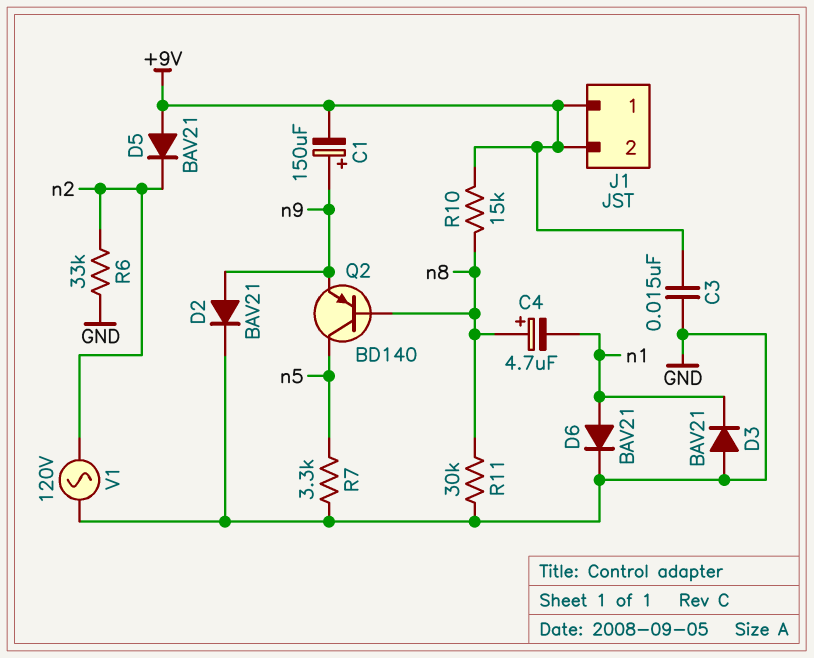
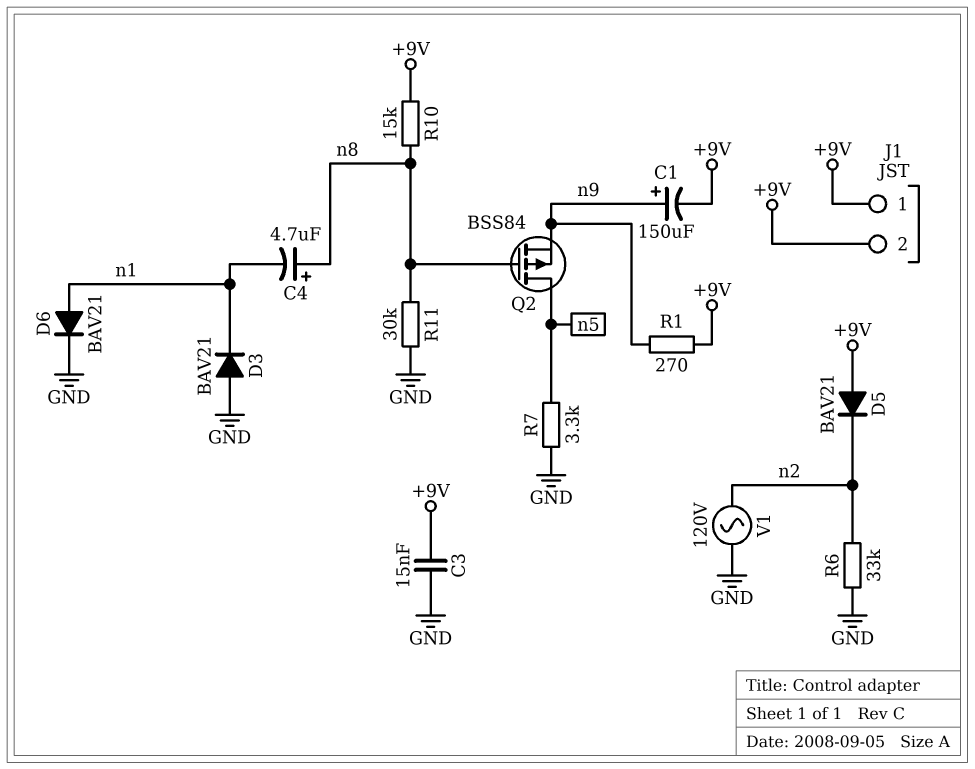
D2: diode BAV21 (A n9, K GND) -> none
Q2: PNP BD140 (B n8, C n5, E n9) -> PMOS BSS84 (G n8, D n5, S n9)
R1: none -> 270 (+9V, n9)

